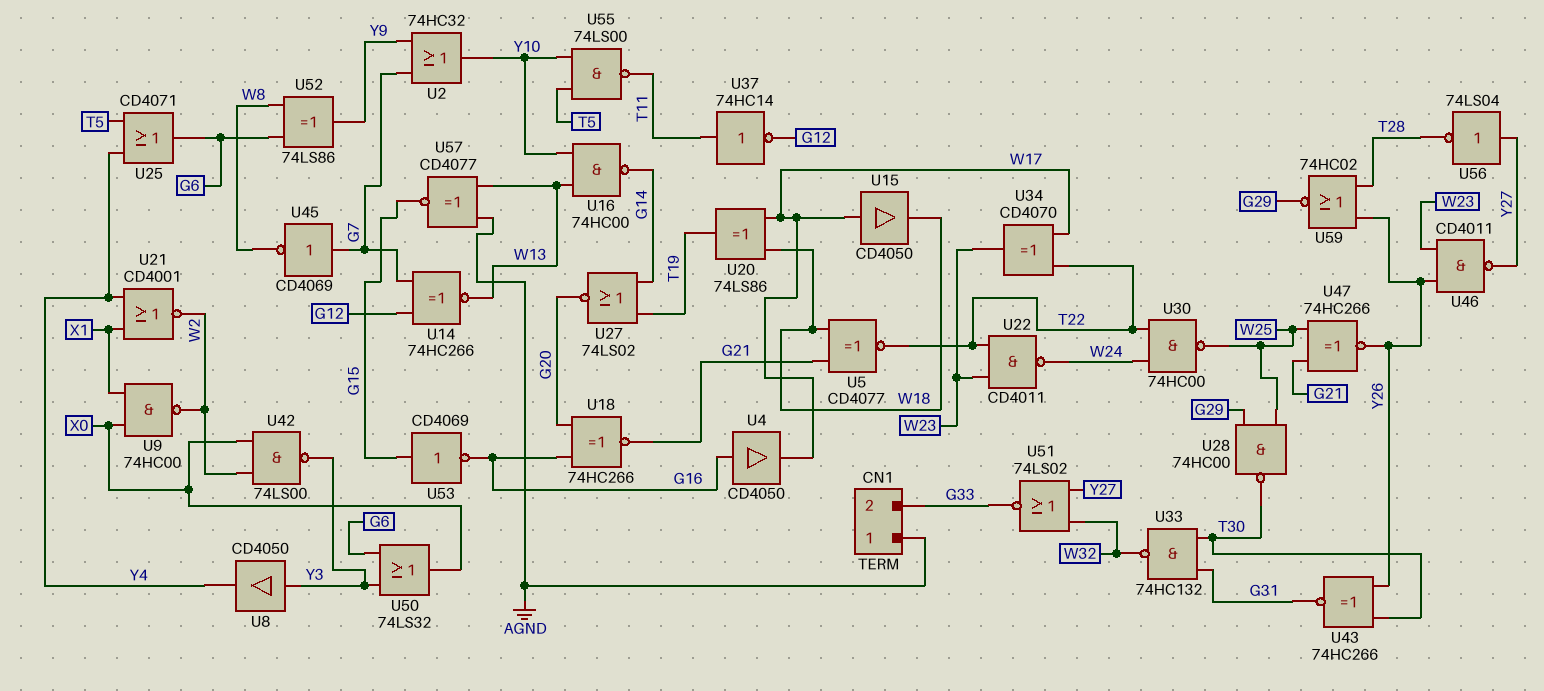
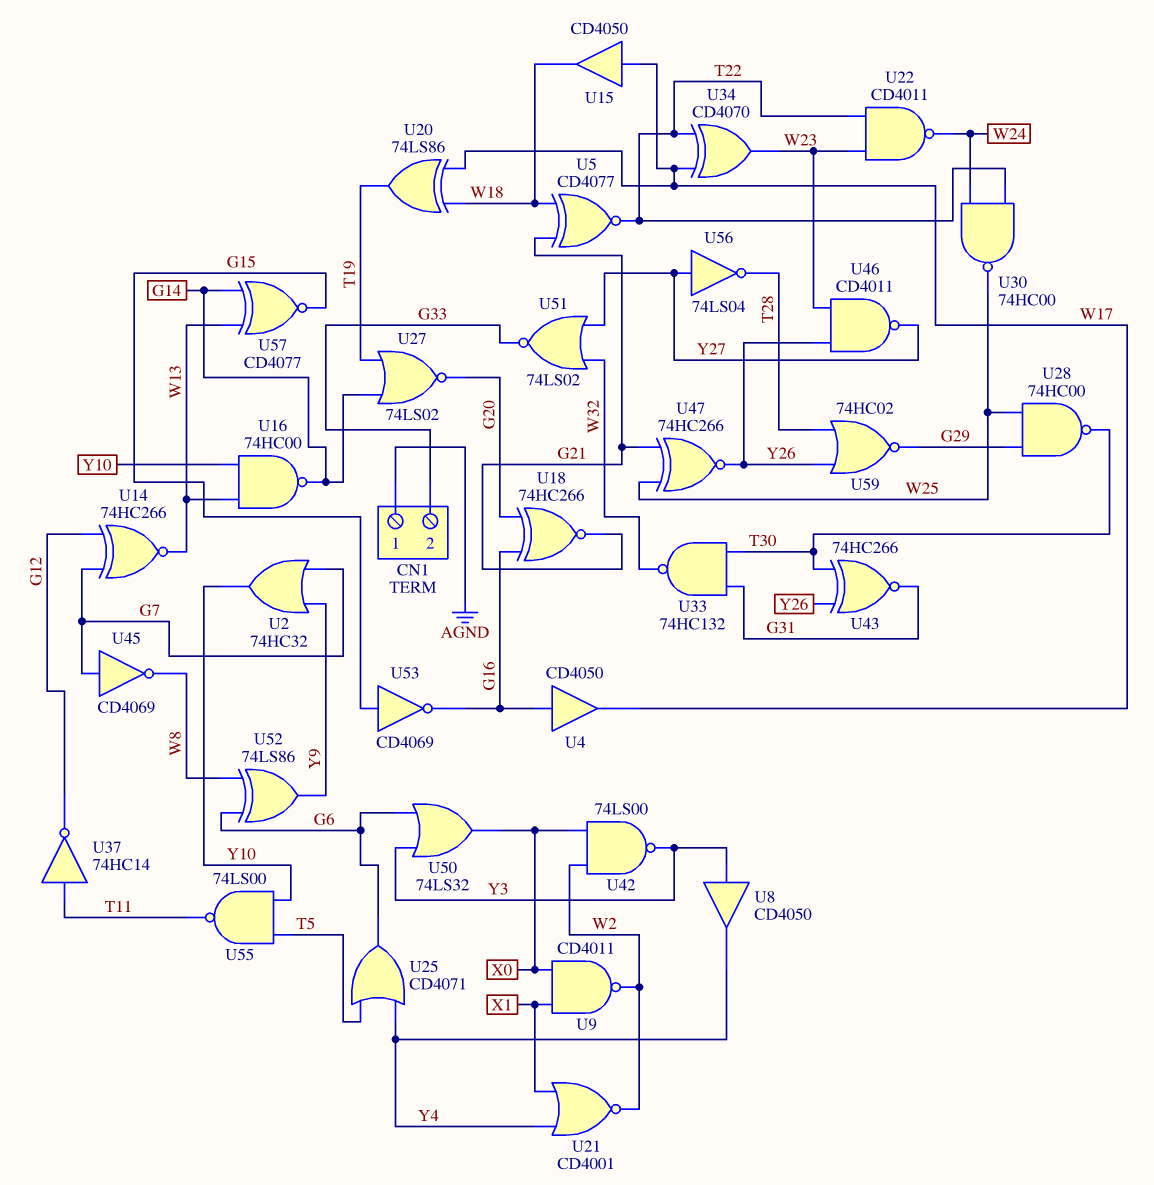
U9: NAND 74HC00 (in X0, in X1, out W2) -> NAND CD4011 (in X0, in X1, out W2)
U57: XNOR CD4077 (in AGND, in W13, out G15) -> XNOR CD4077 (in G14, in W13, out G15)

